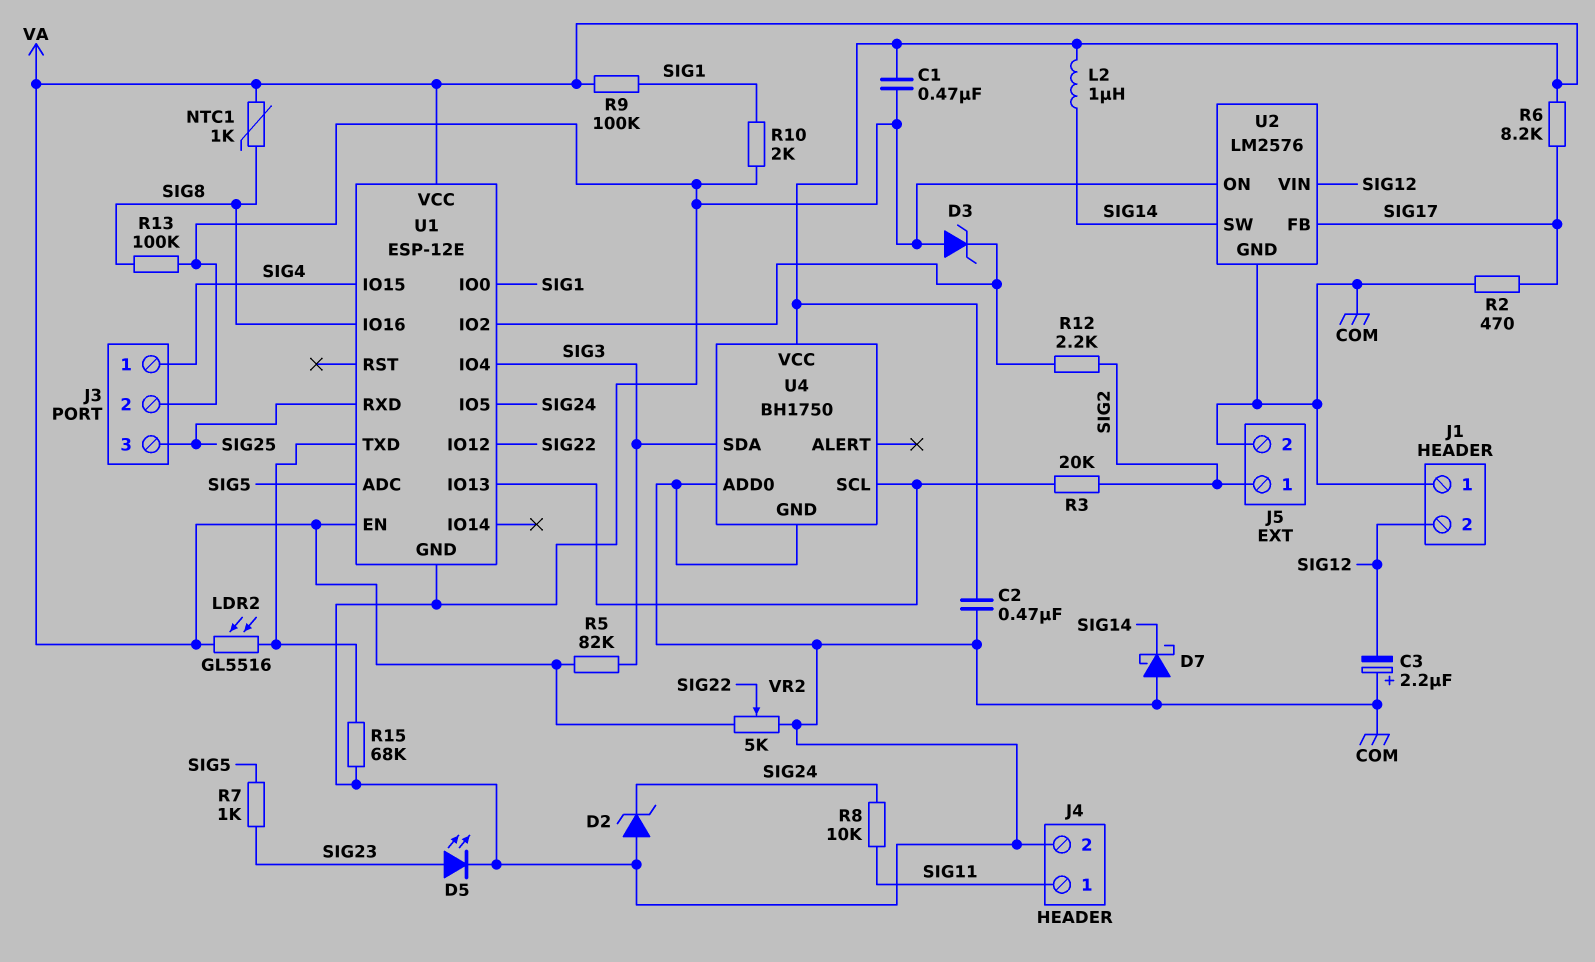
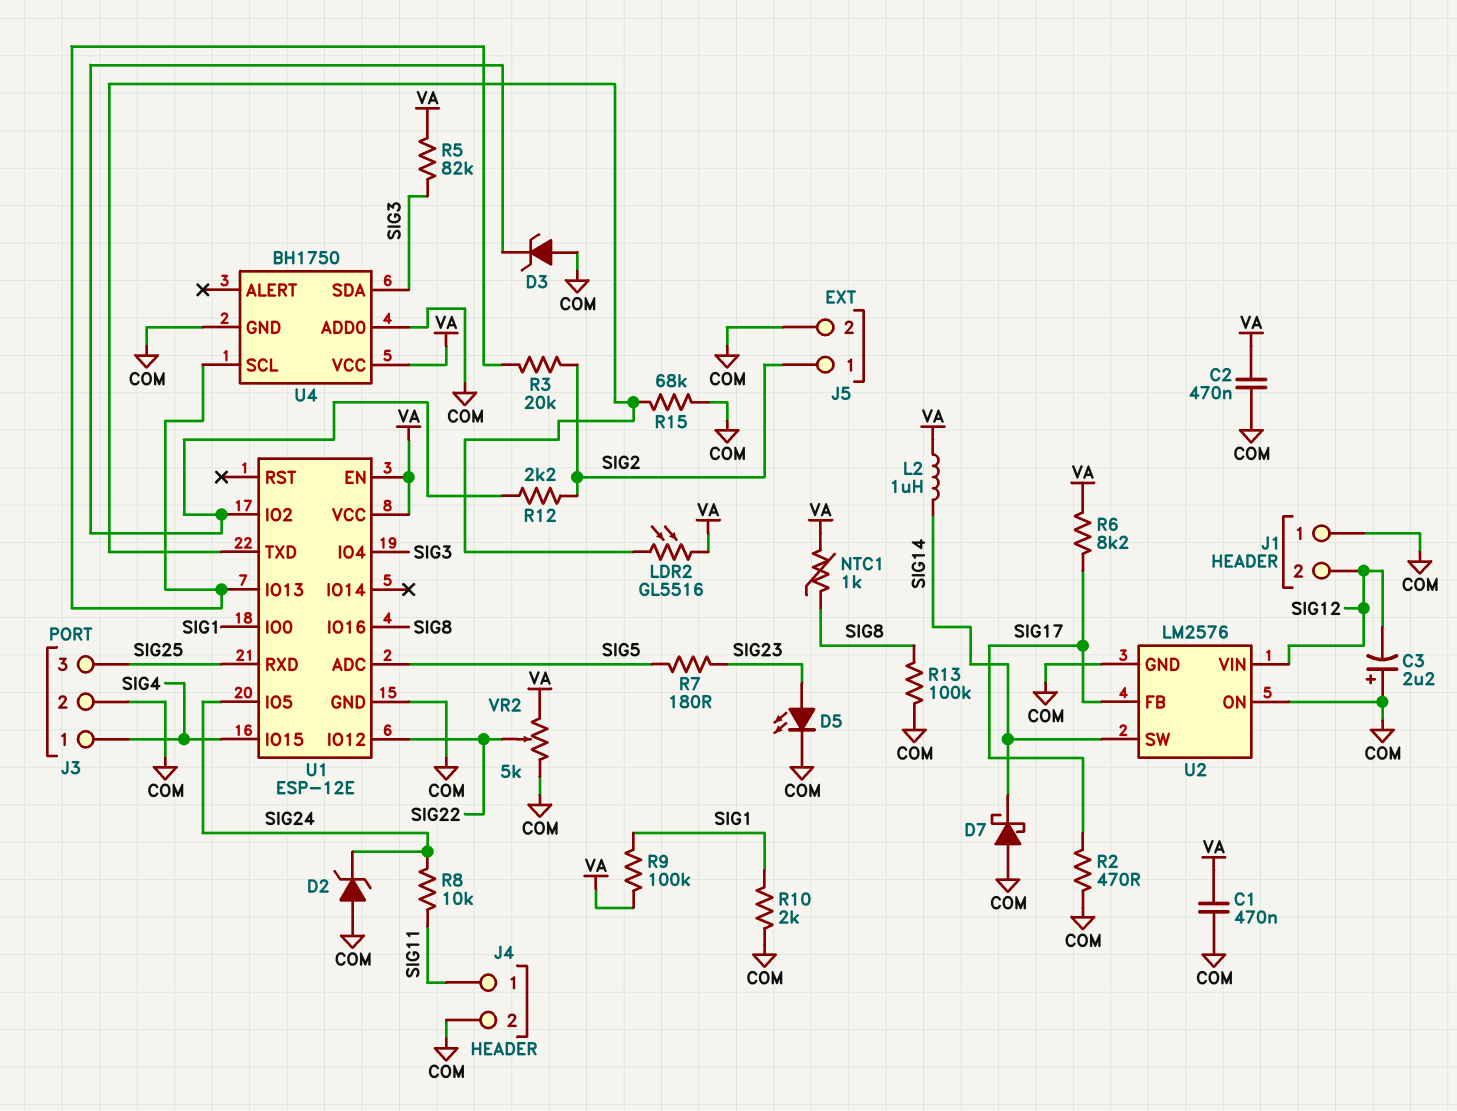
R7: 1k (SIG5, SIG23) -> 180 (SIG5, SIG23)

